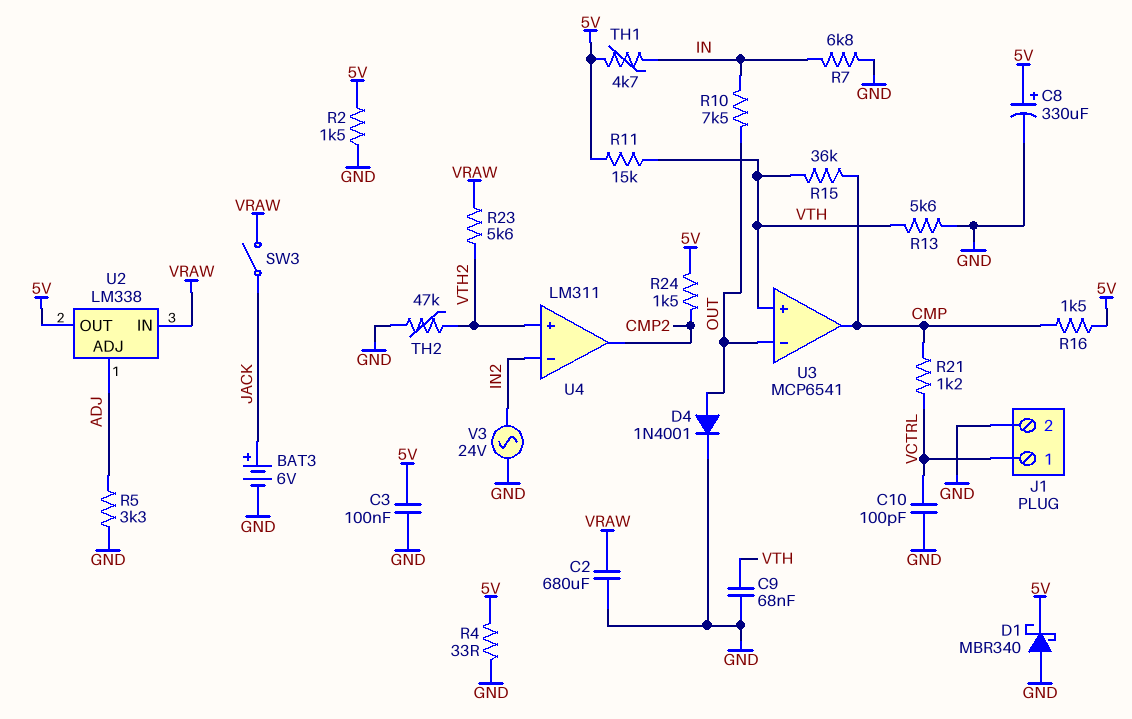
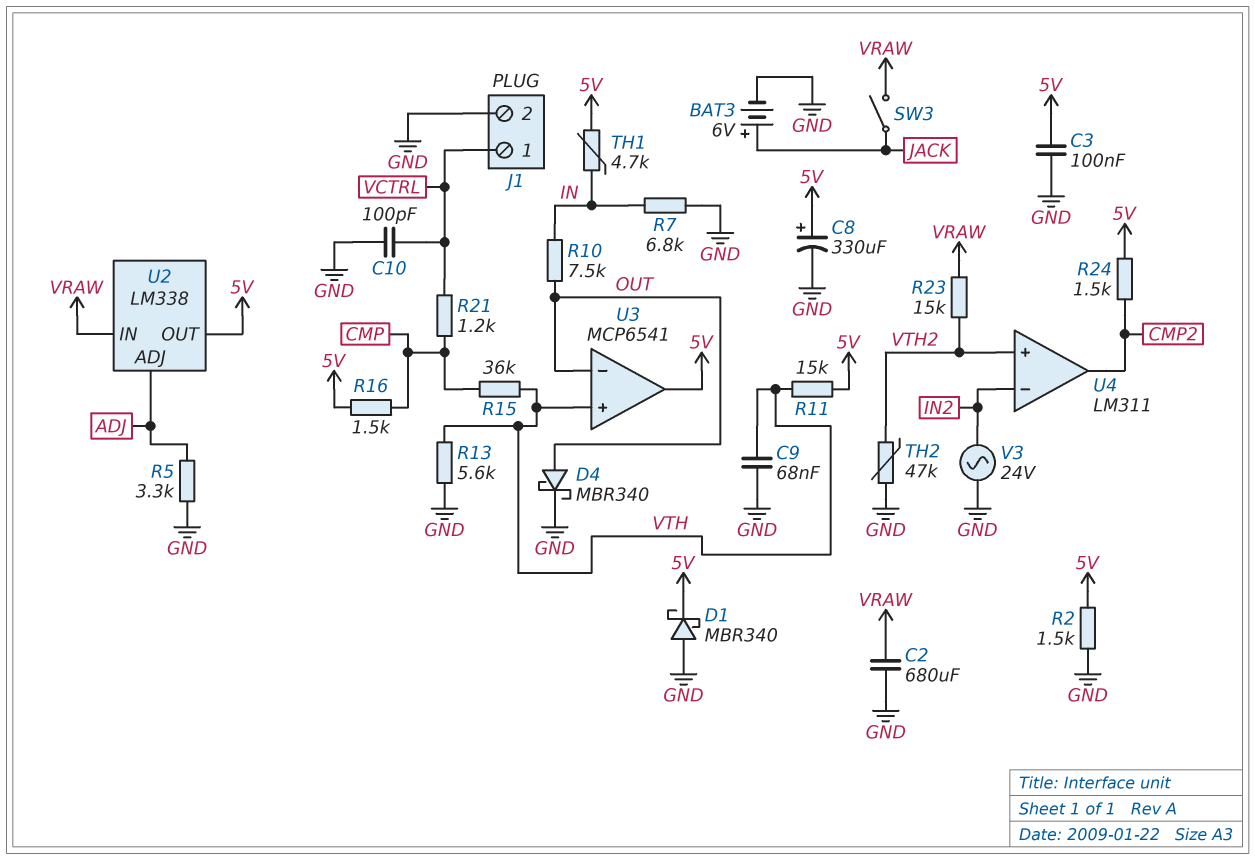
D4: diode 1N4001 (A OUT, K GND) -> schottky MBR340 (A OUT, K GND)
R4: 33 (5V, GND) -> none
R23: 5.6k (VRAW, VTH2) -> 15k (VRAW, VTH2)
U3 pin out: CMP -> 5V

